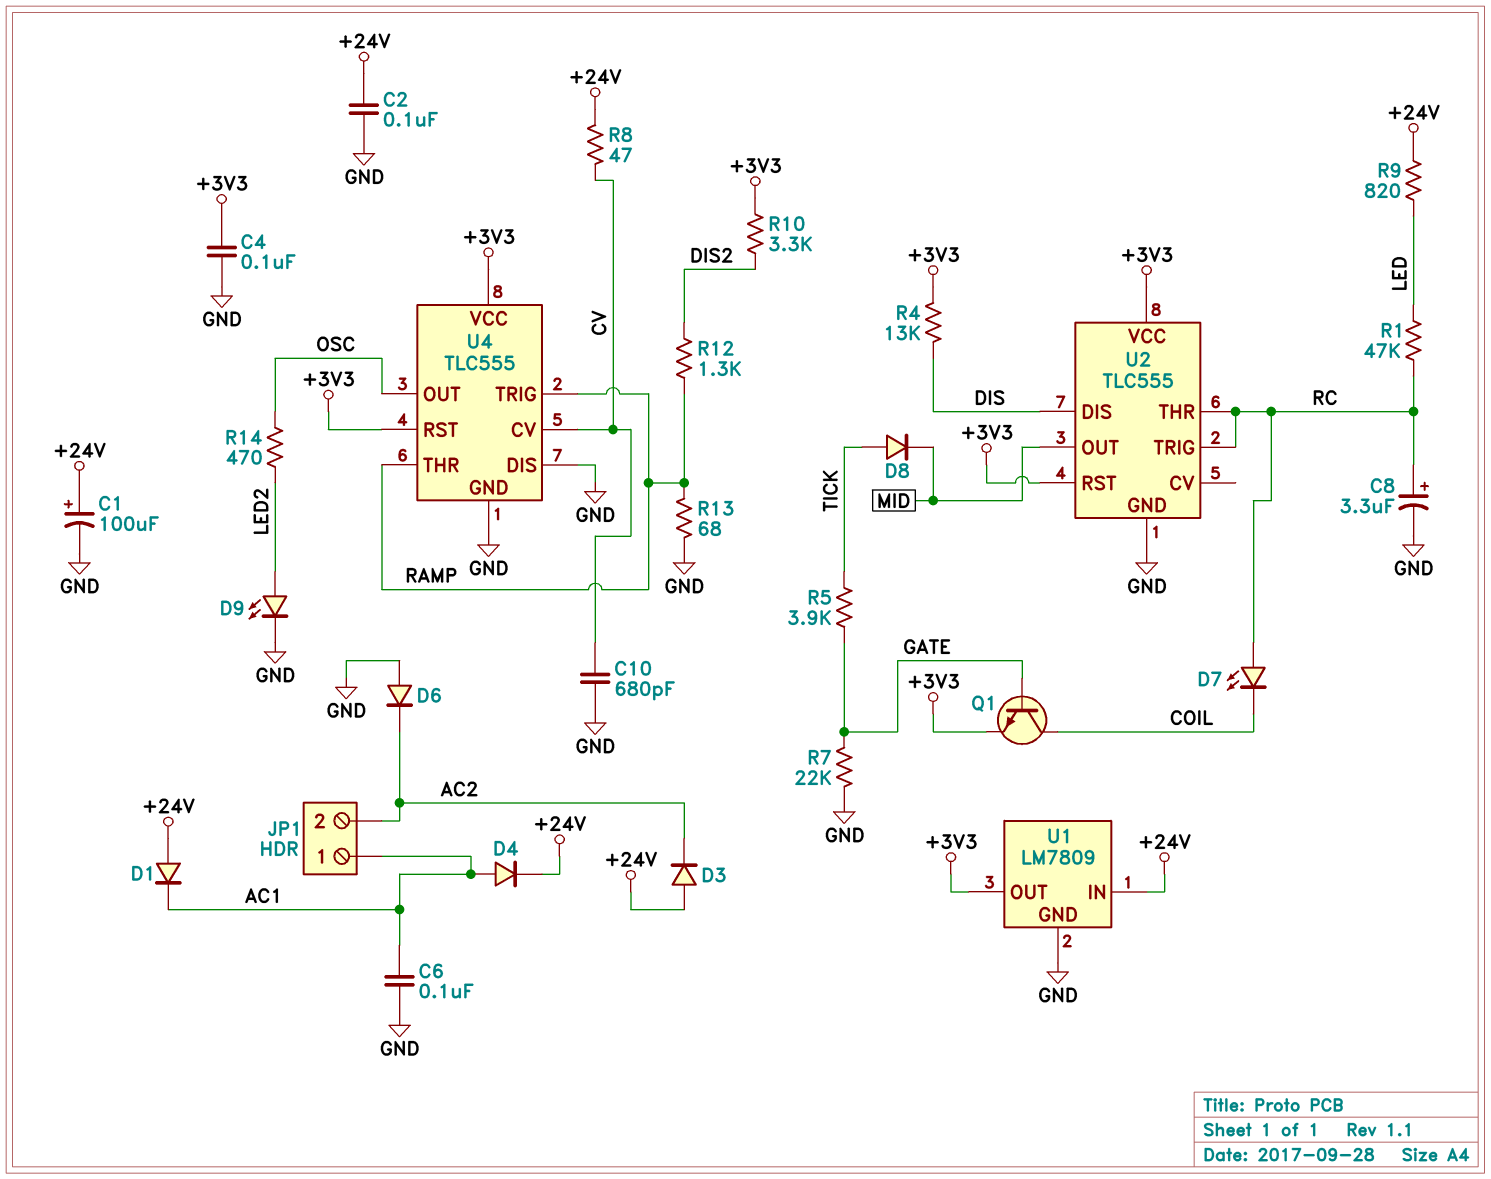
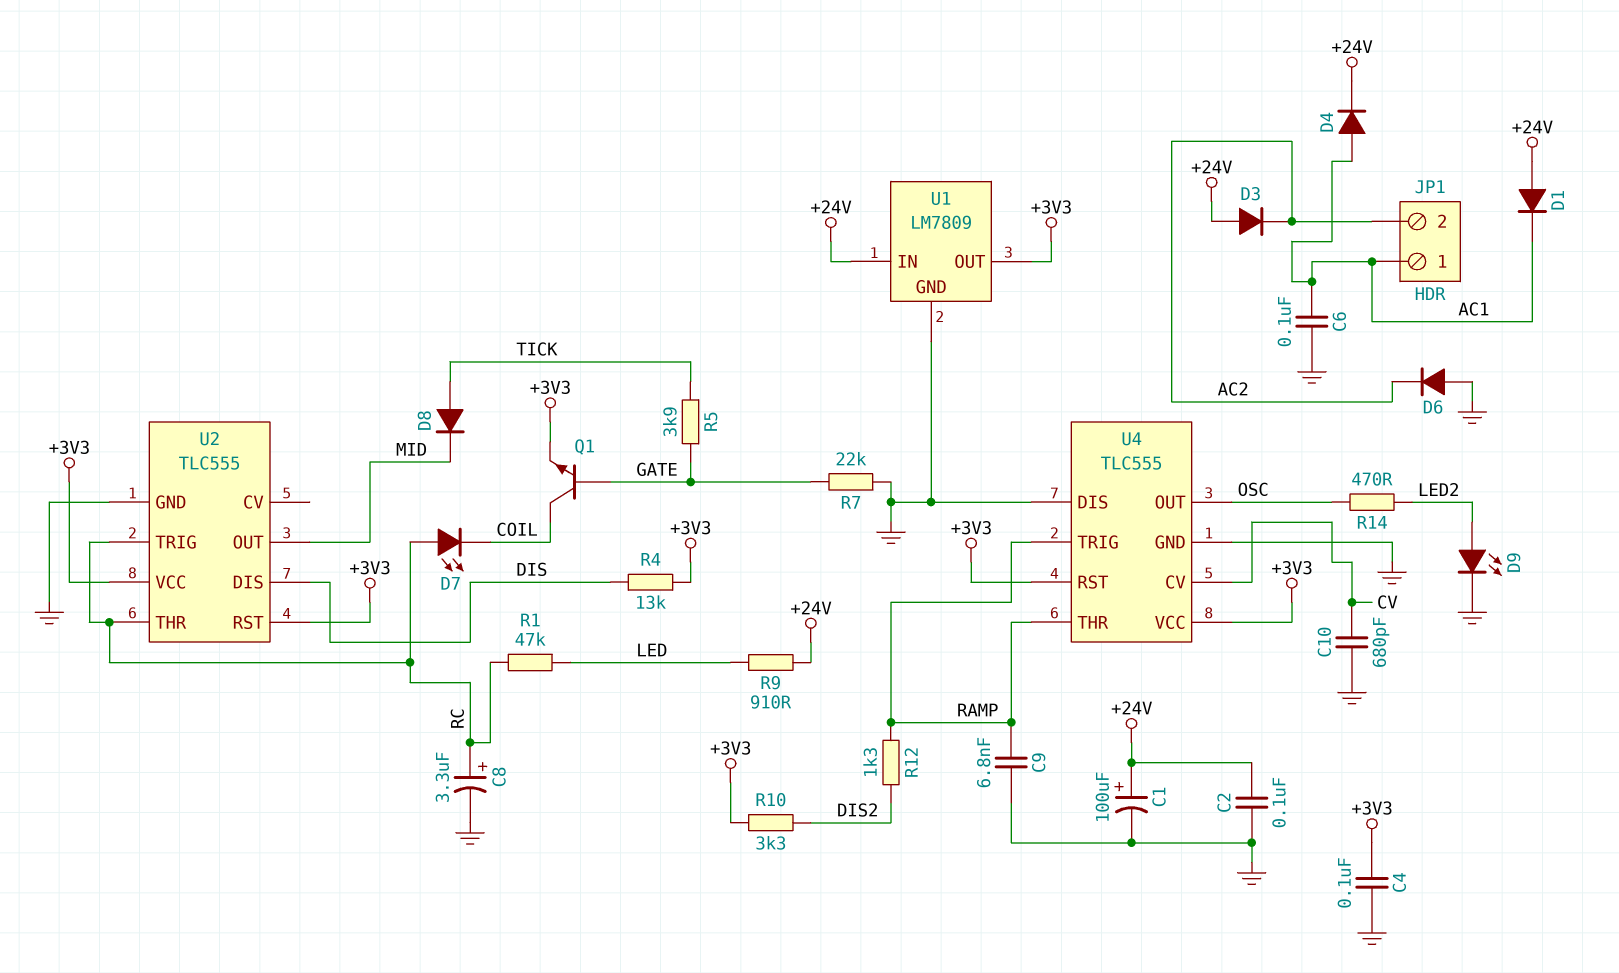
C9: none -> 6.8nF (GND, RAMP)
R8: 47 (+24V, CV) -> none
R9: 820 (+24V, LED) -> 910 (+24V, LED)
R13: 68 (GND, RAMP) -> none

